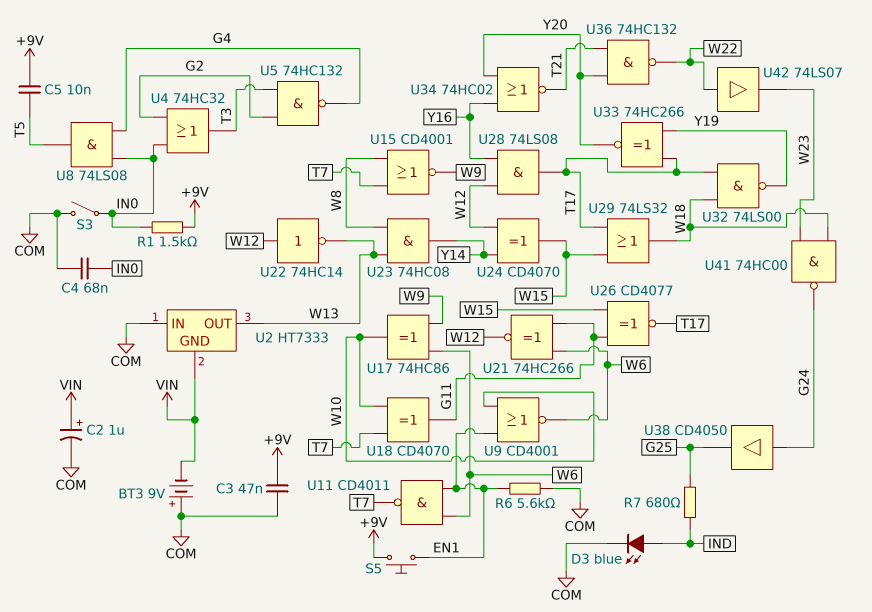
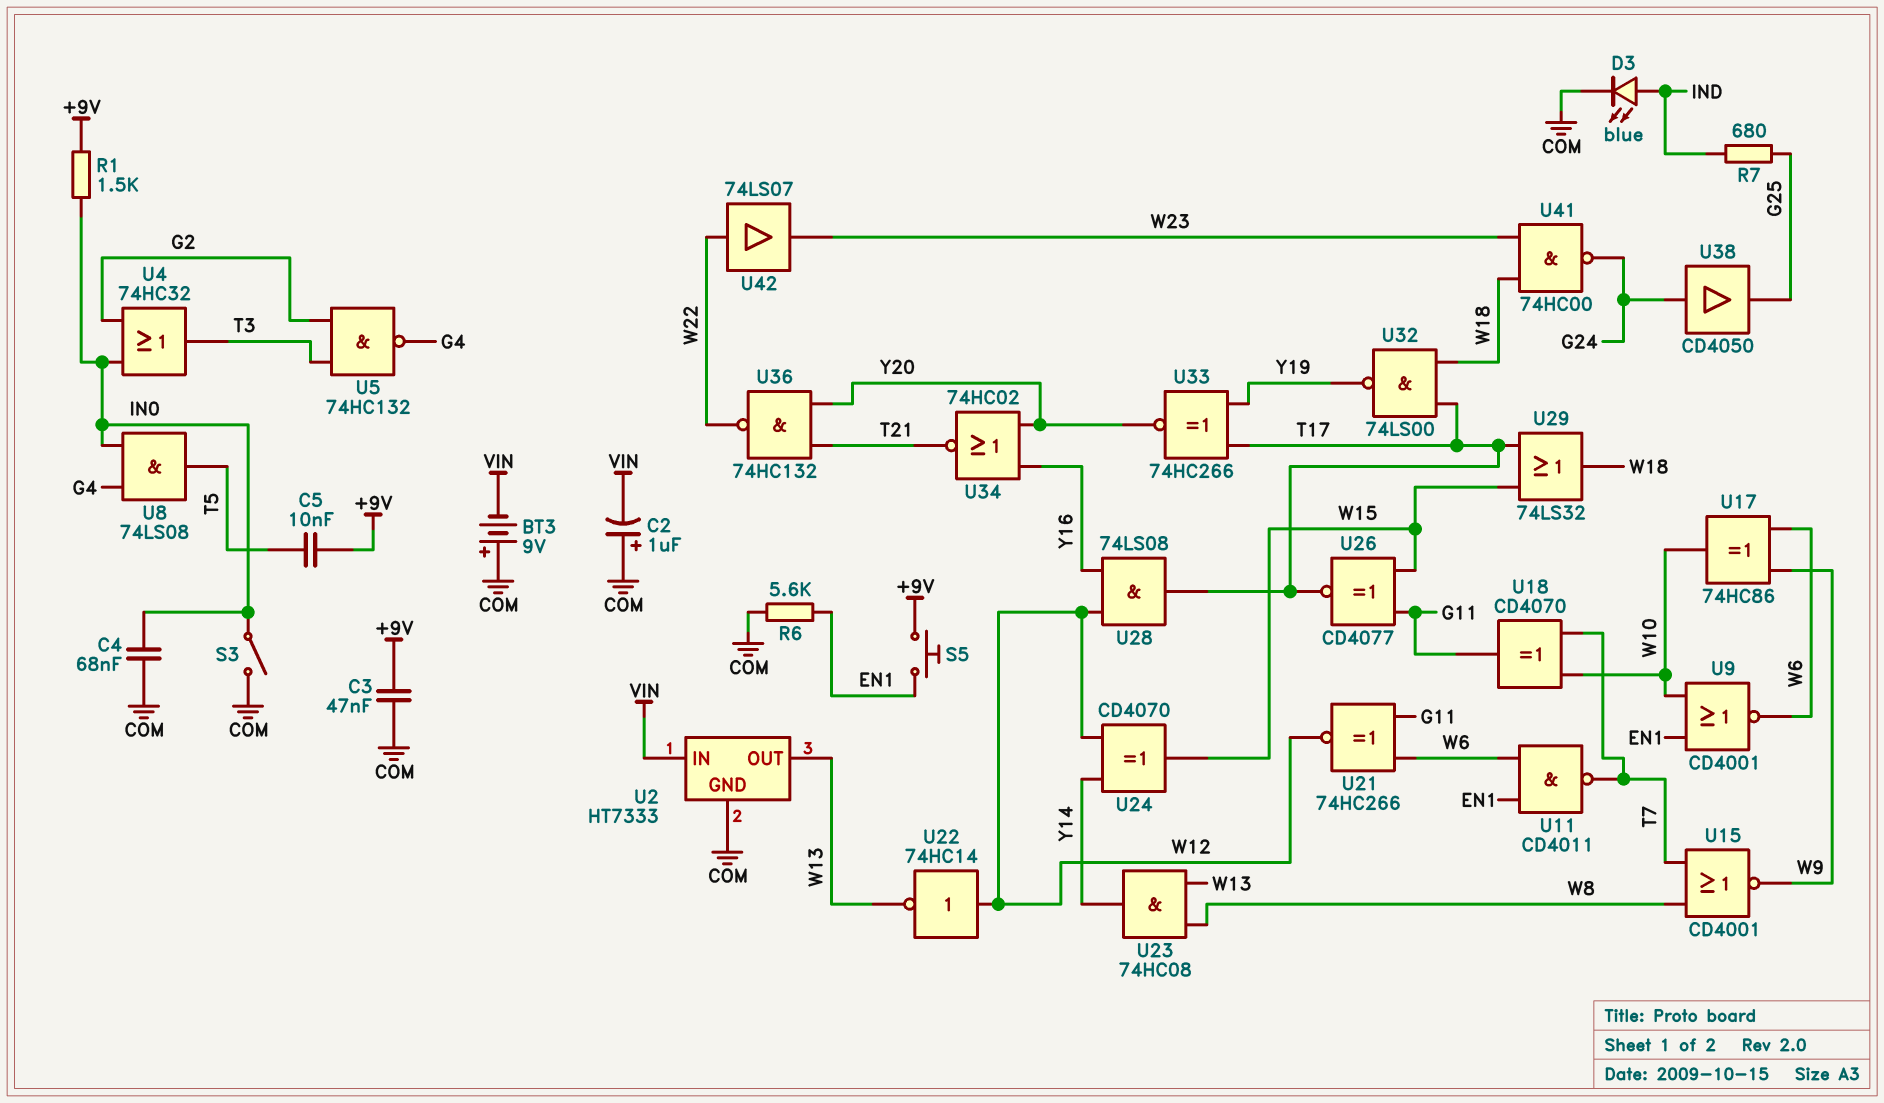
C2: 1uF (plus VIN, minus COM) -> 1uF (plus COM, minus VIN)
U2 pin GND: VIN -> COM
U2 pin IN: COM -> VIN

